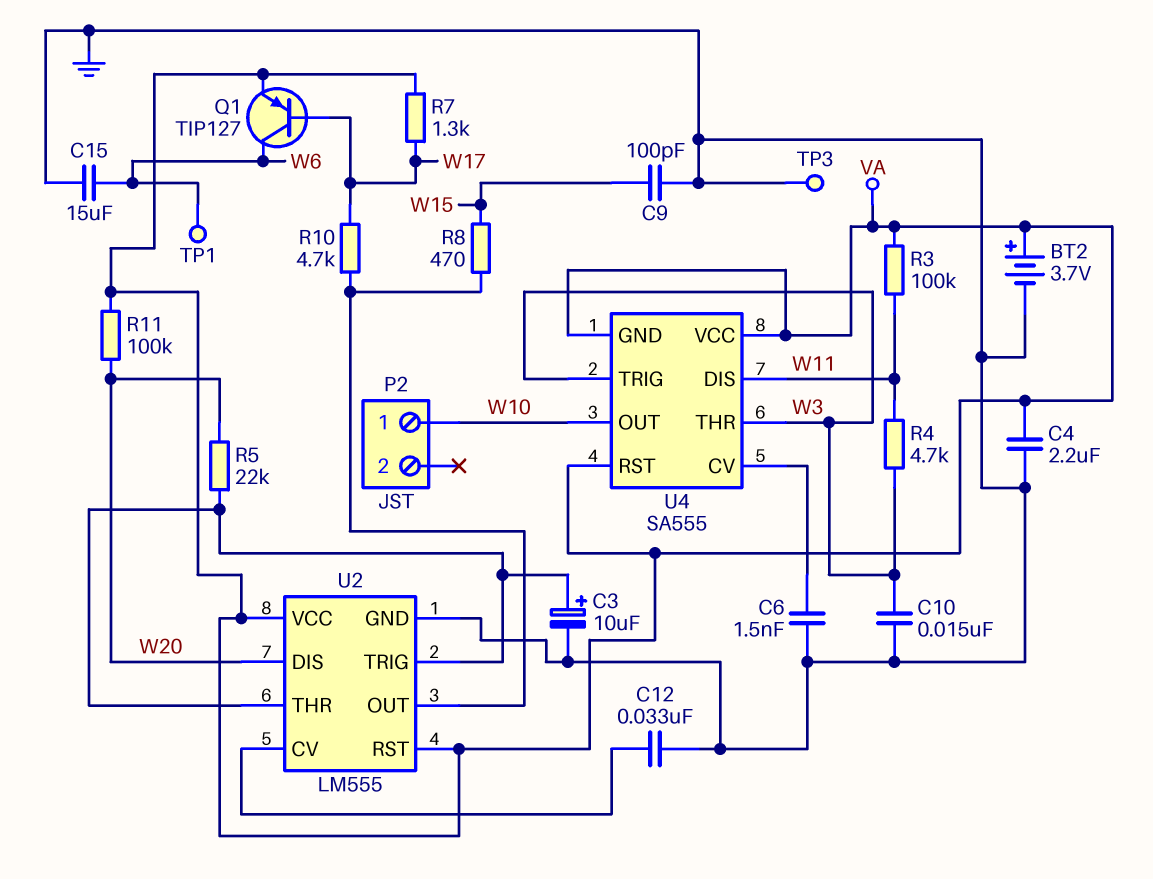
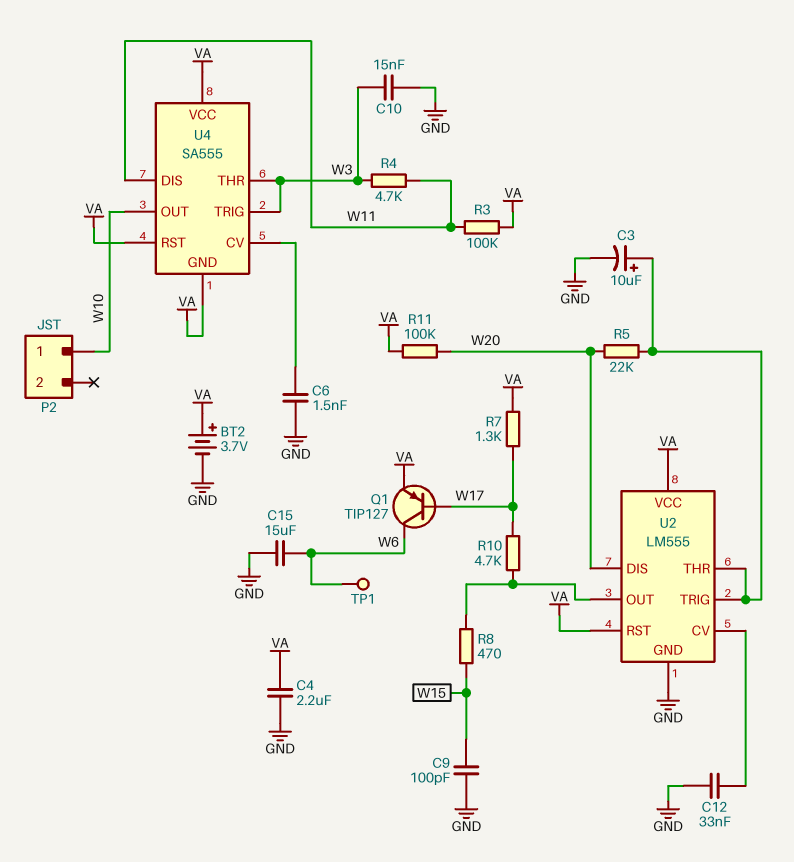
TP3: test point (GND) -> none

